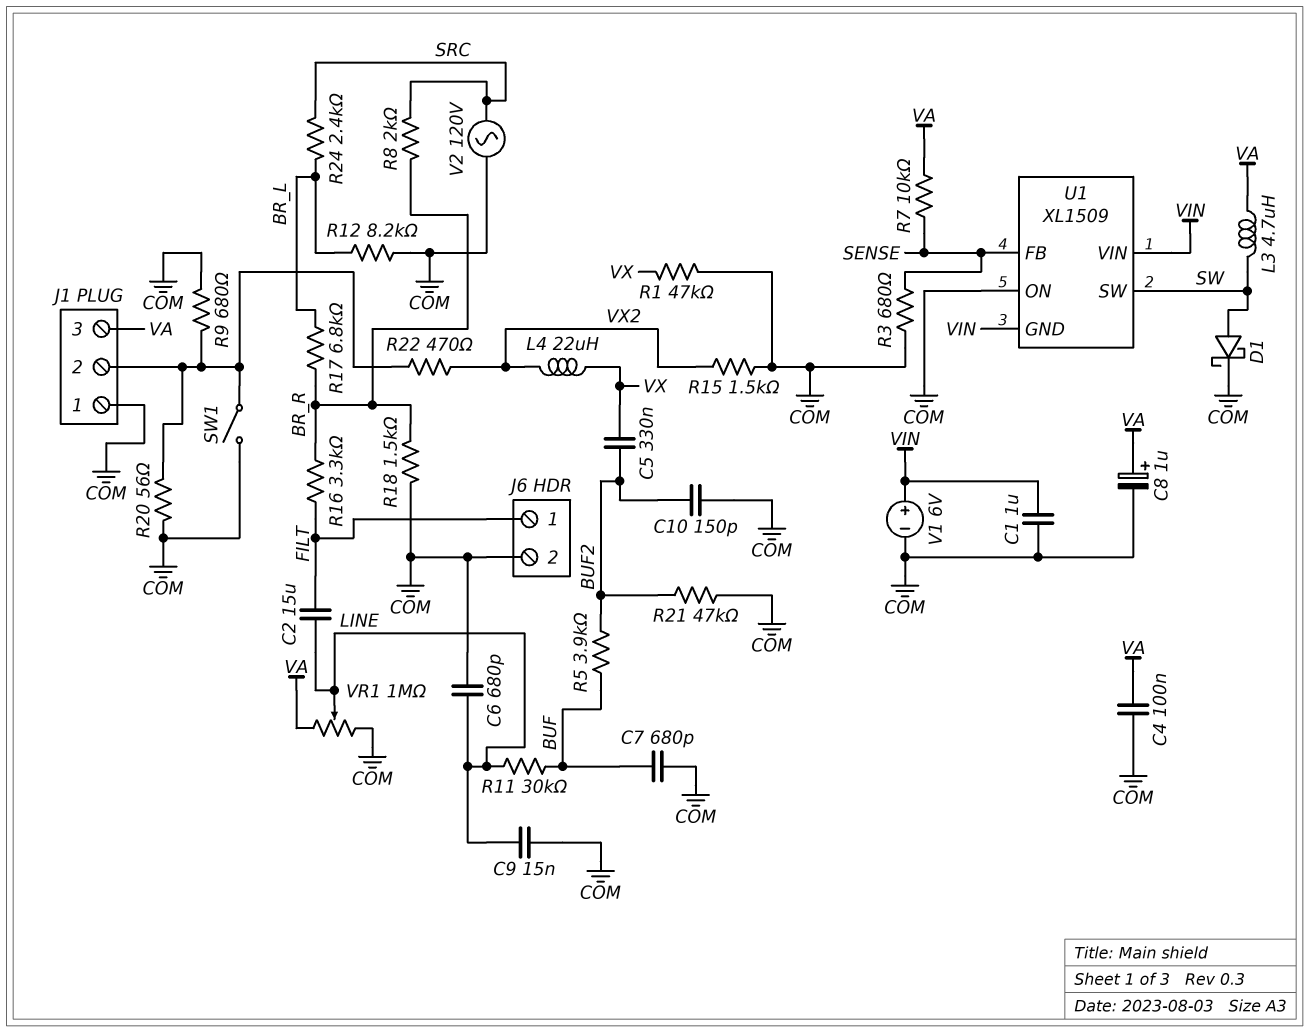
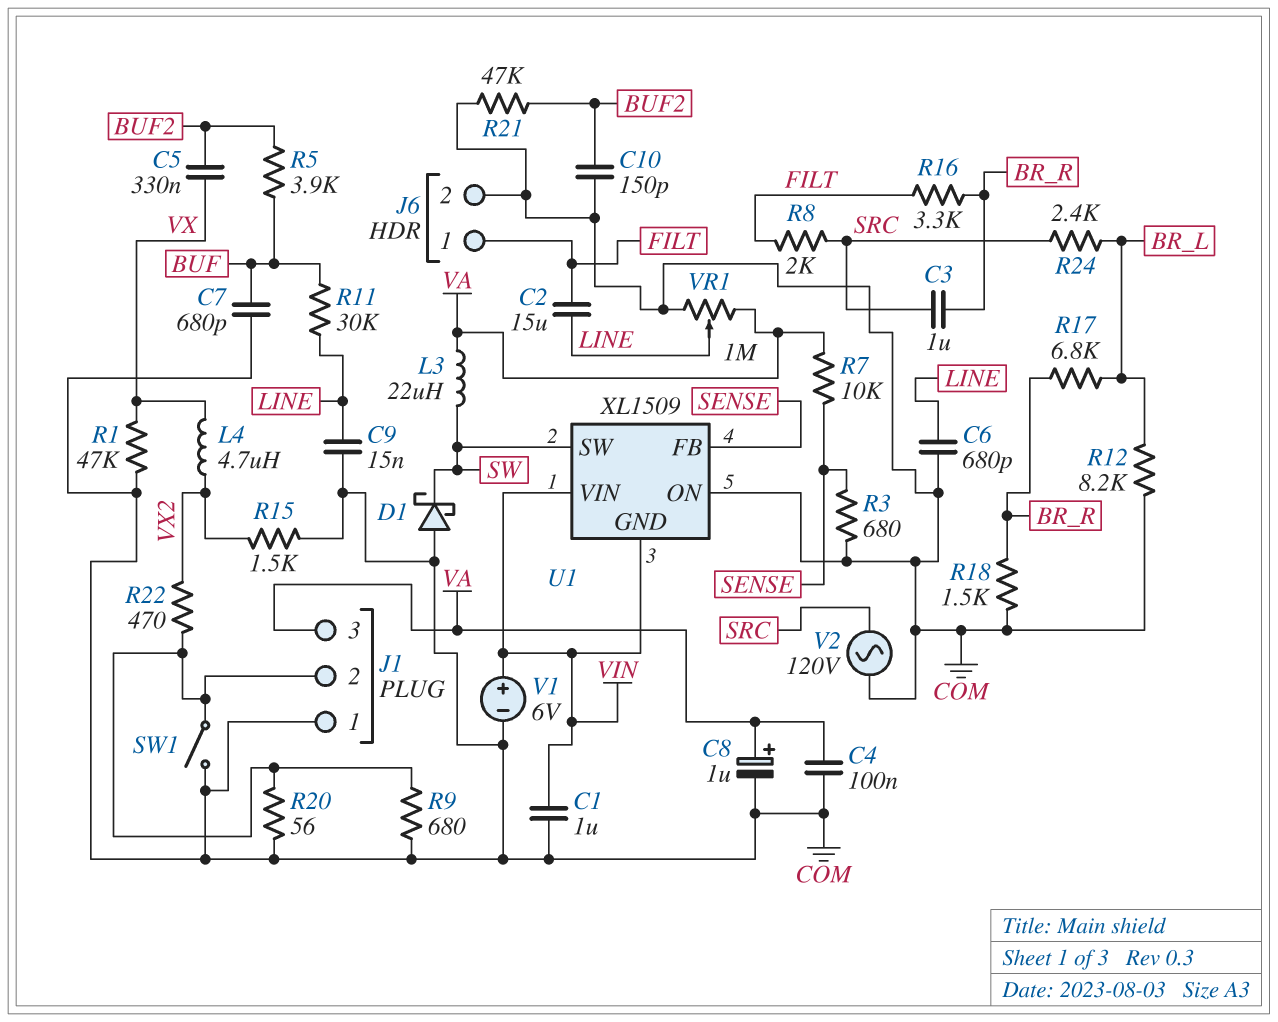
C3: none -> 1uF (BR_R, SRC)
D1: schottky (A SW, K COM) -> schottky (A COM, K SW)
L3: 4.7uH (SW, VA) -> 22uH (SW, VA)
L4: 22uH (VX, VX2) -> 4.7uH (VX, VX2)
R8: 2k (BR_R, SRC) -> 2k (FILT, SRC)

